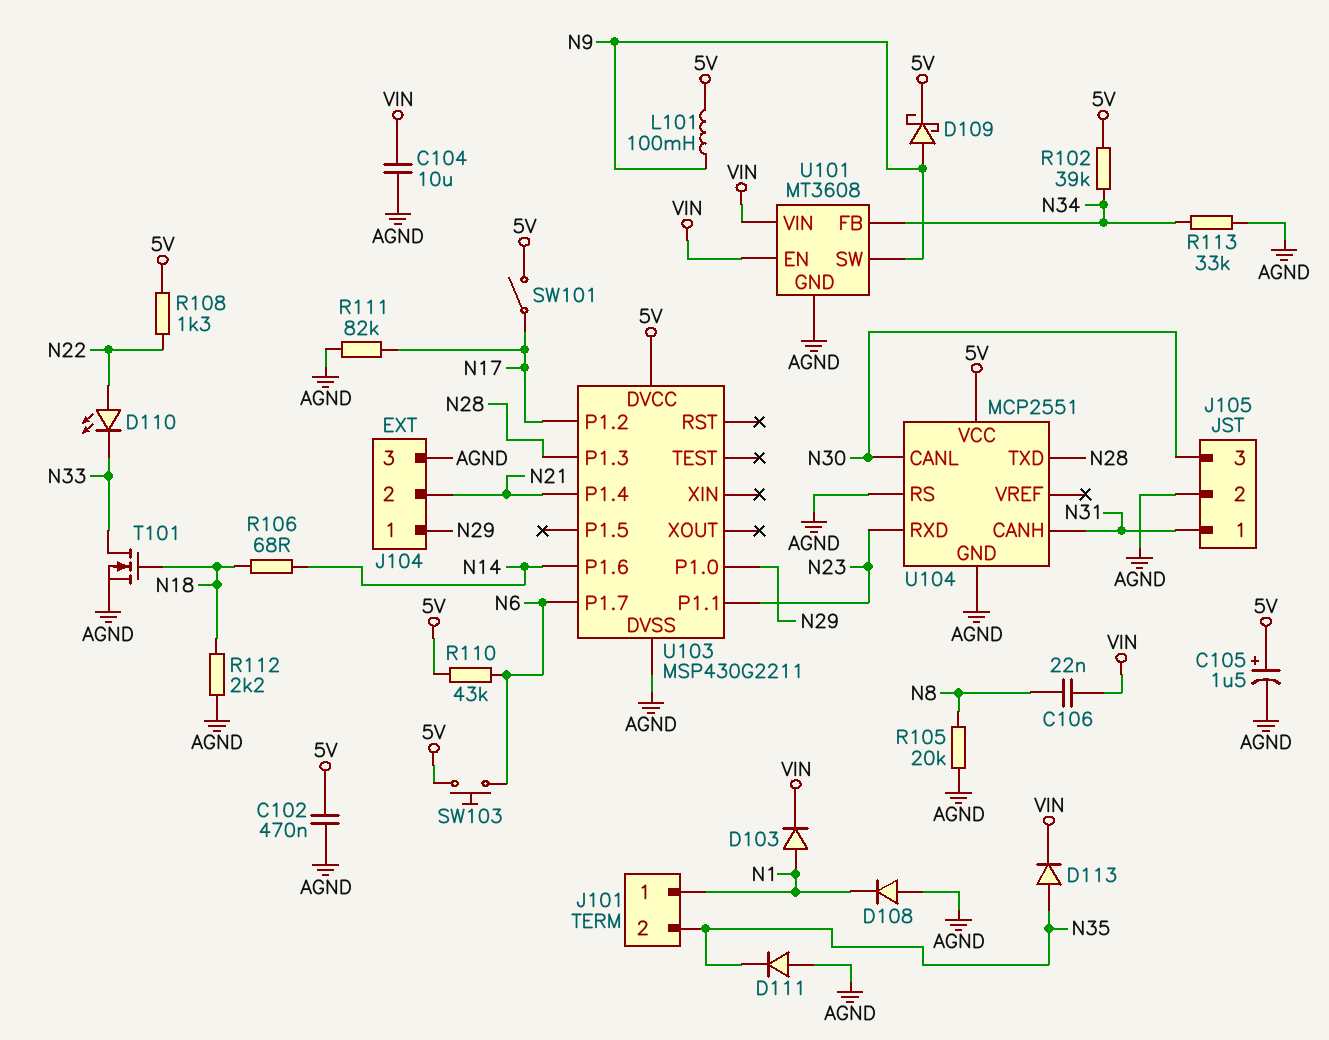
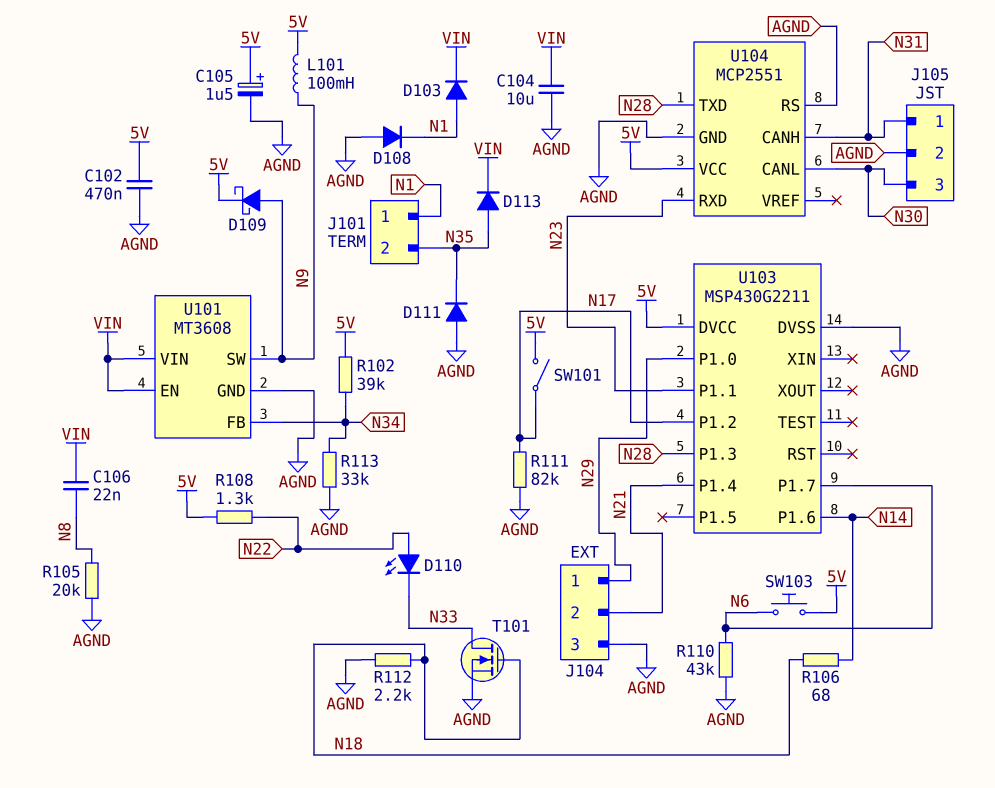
R110: 43k (5V, N6) -> 43k (AGND, N6)

